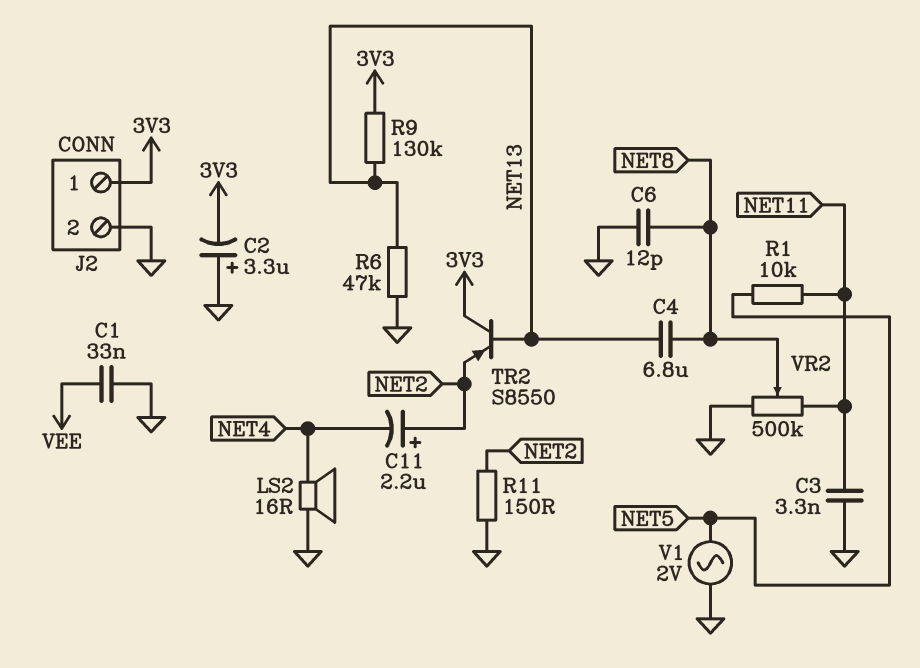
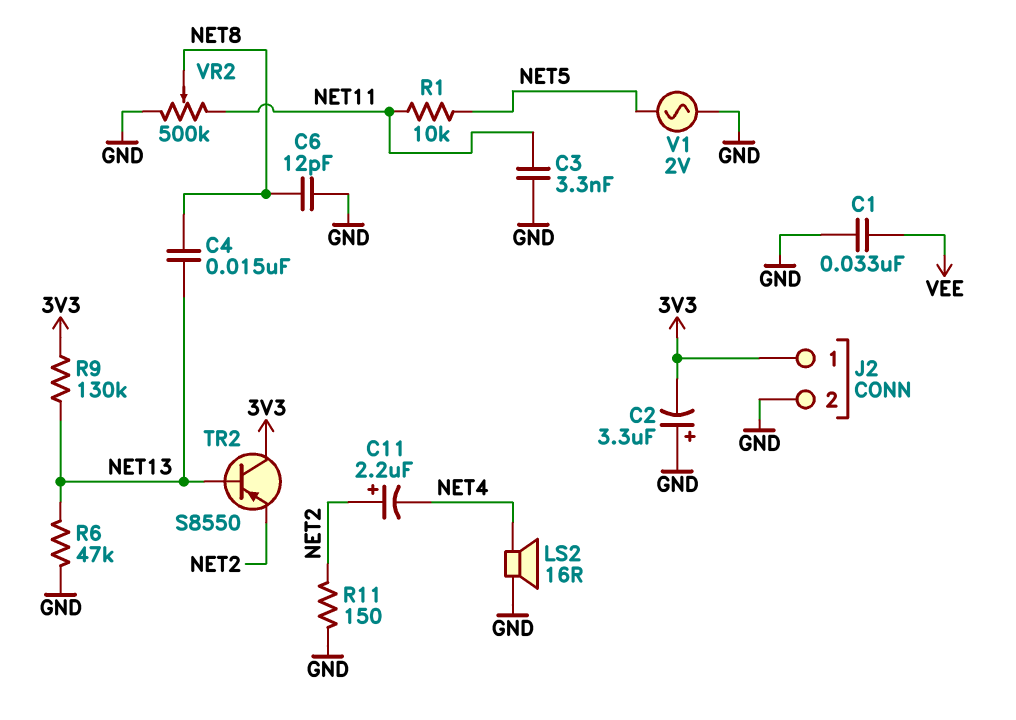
C4: 6.8uF (NET8, NET13) -> 15nF (NET8, NET13)

